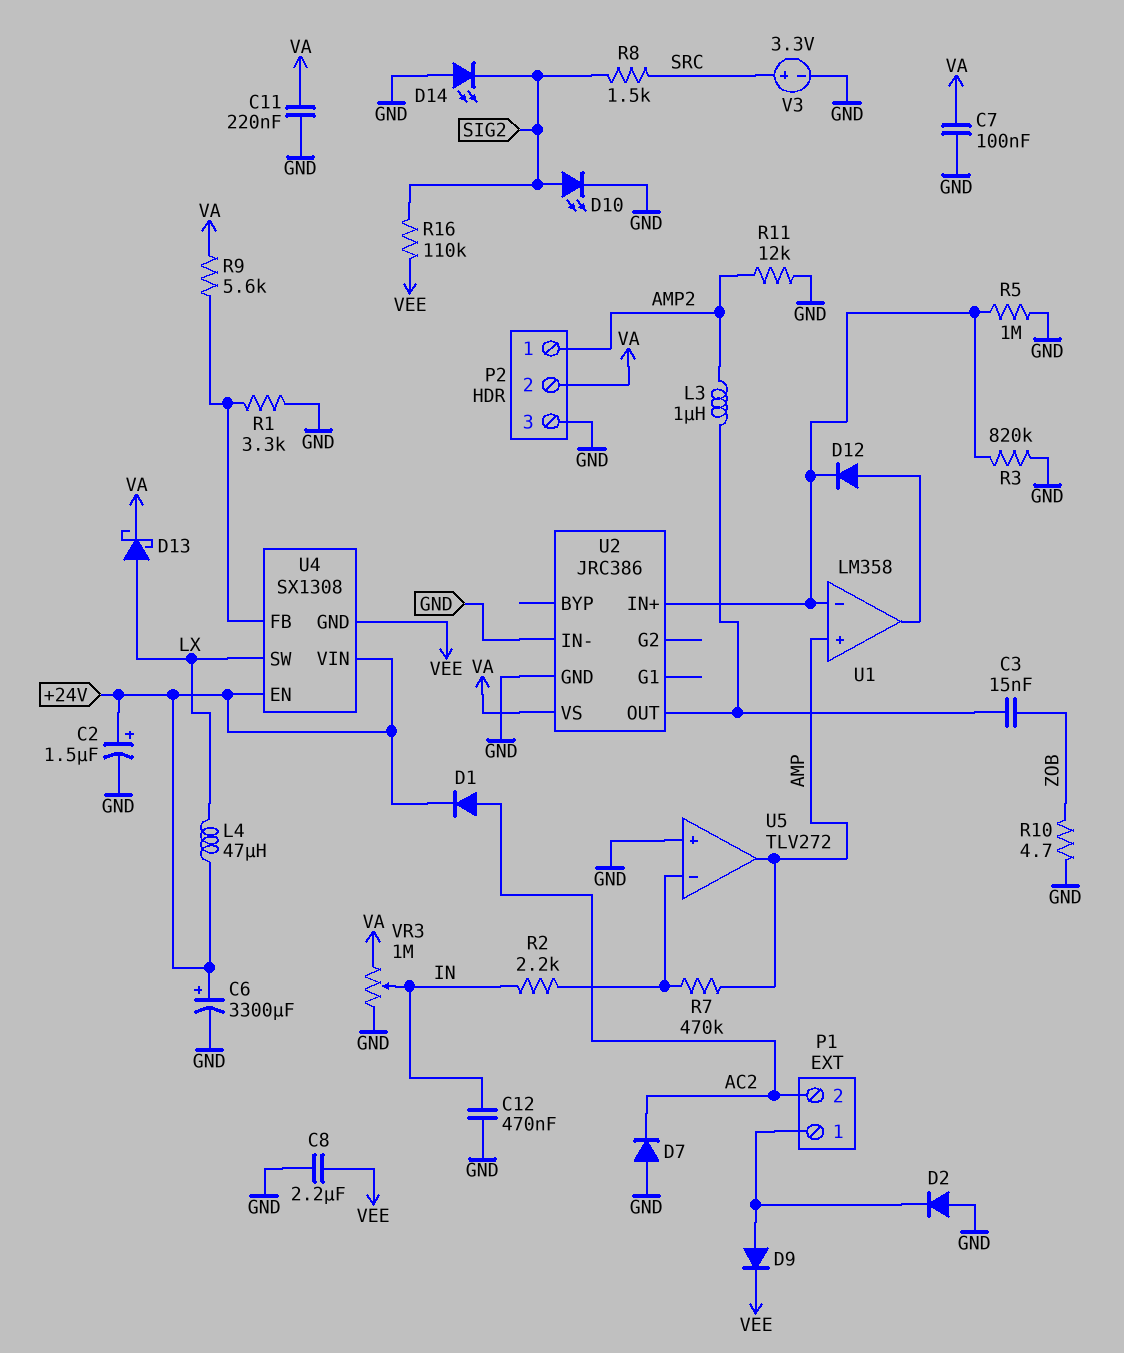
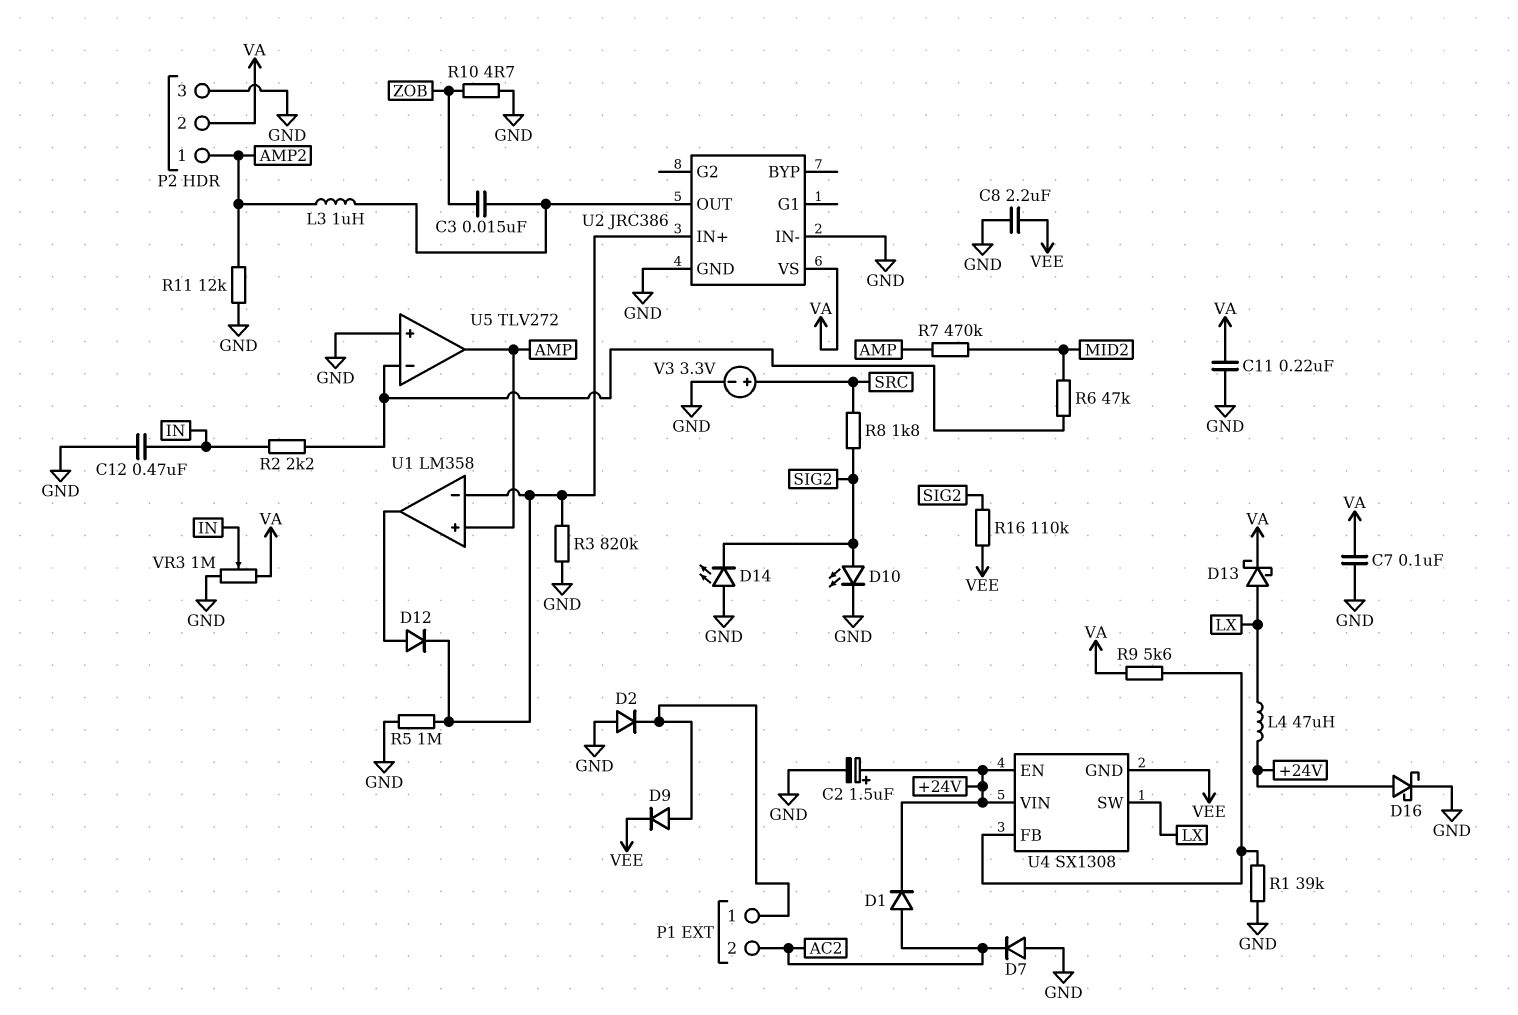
C6: 3300uF (plus +24V, minus GND) -> none
D16: none -> schottky (A +24V, K GND)
R1: 3.3k (GND, U4/FB) -> 39k (GND, U4/FB)
R6: none -> 47k (MID2, U5/in-)
R7: 470k (AMP, U5/in-) -> 470k (AMP, MID2)
R8: 1.5k (SIG2, SRC) -> 1.8k (SIG2, SRC)

